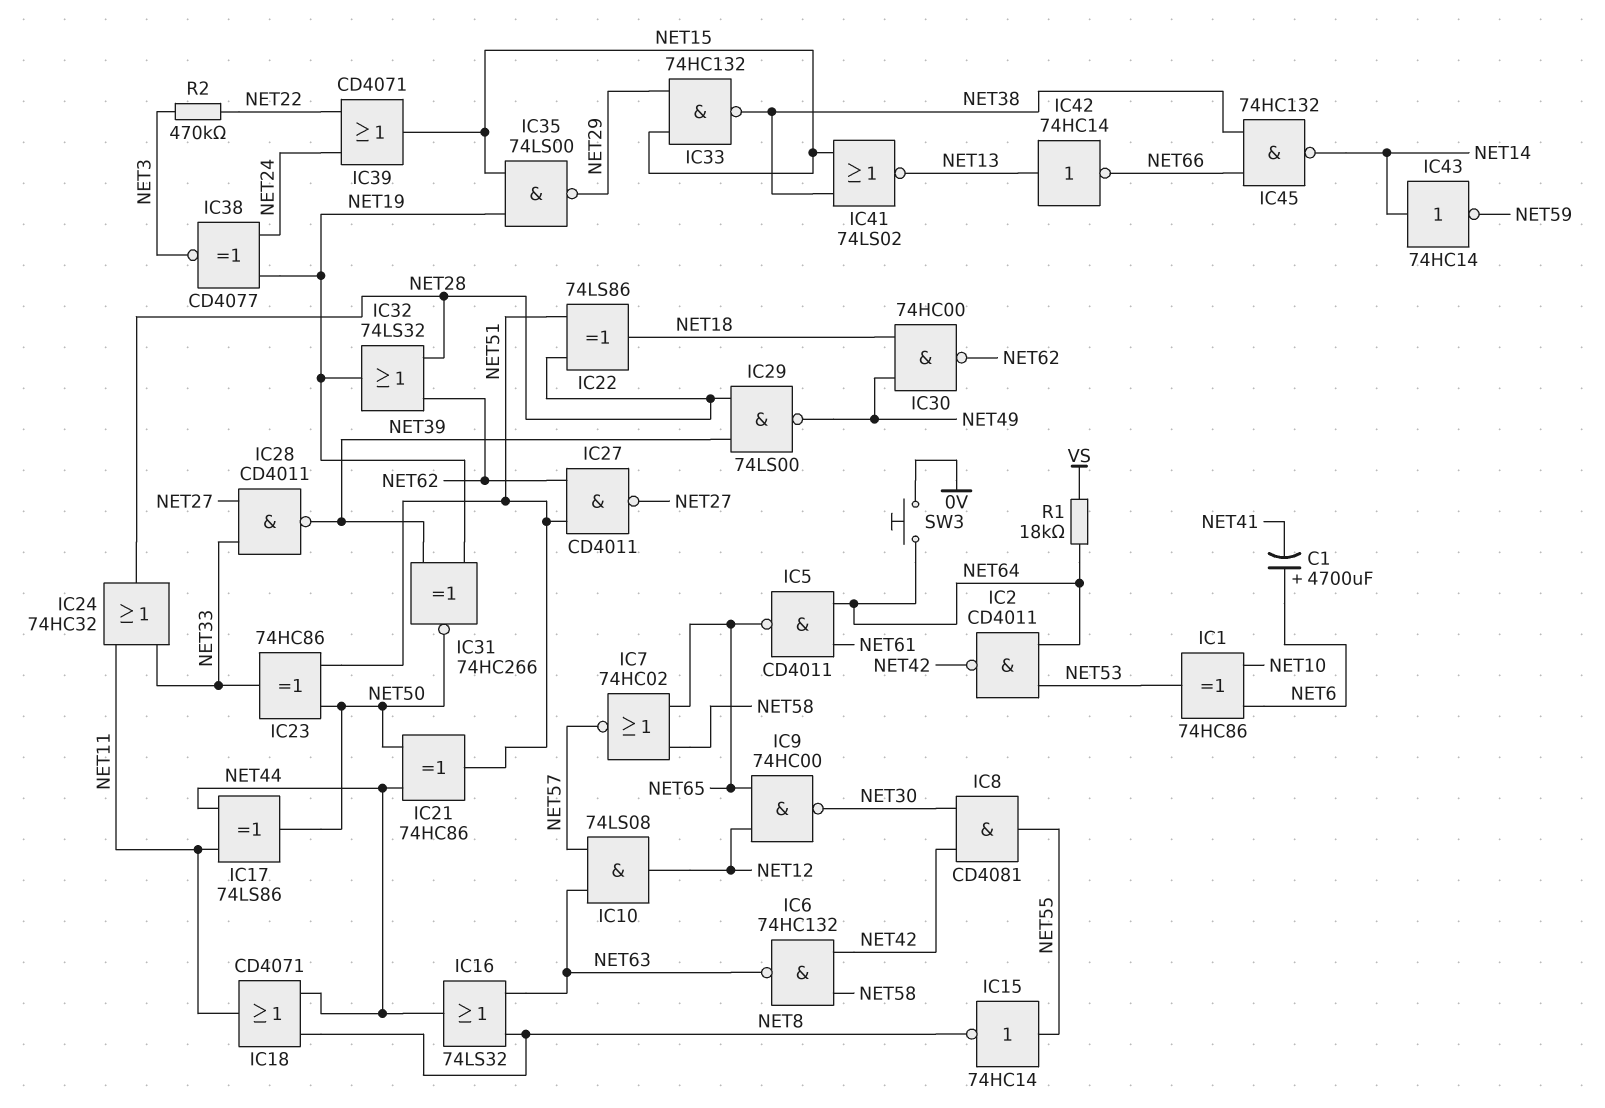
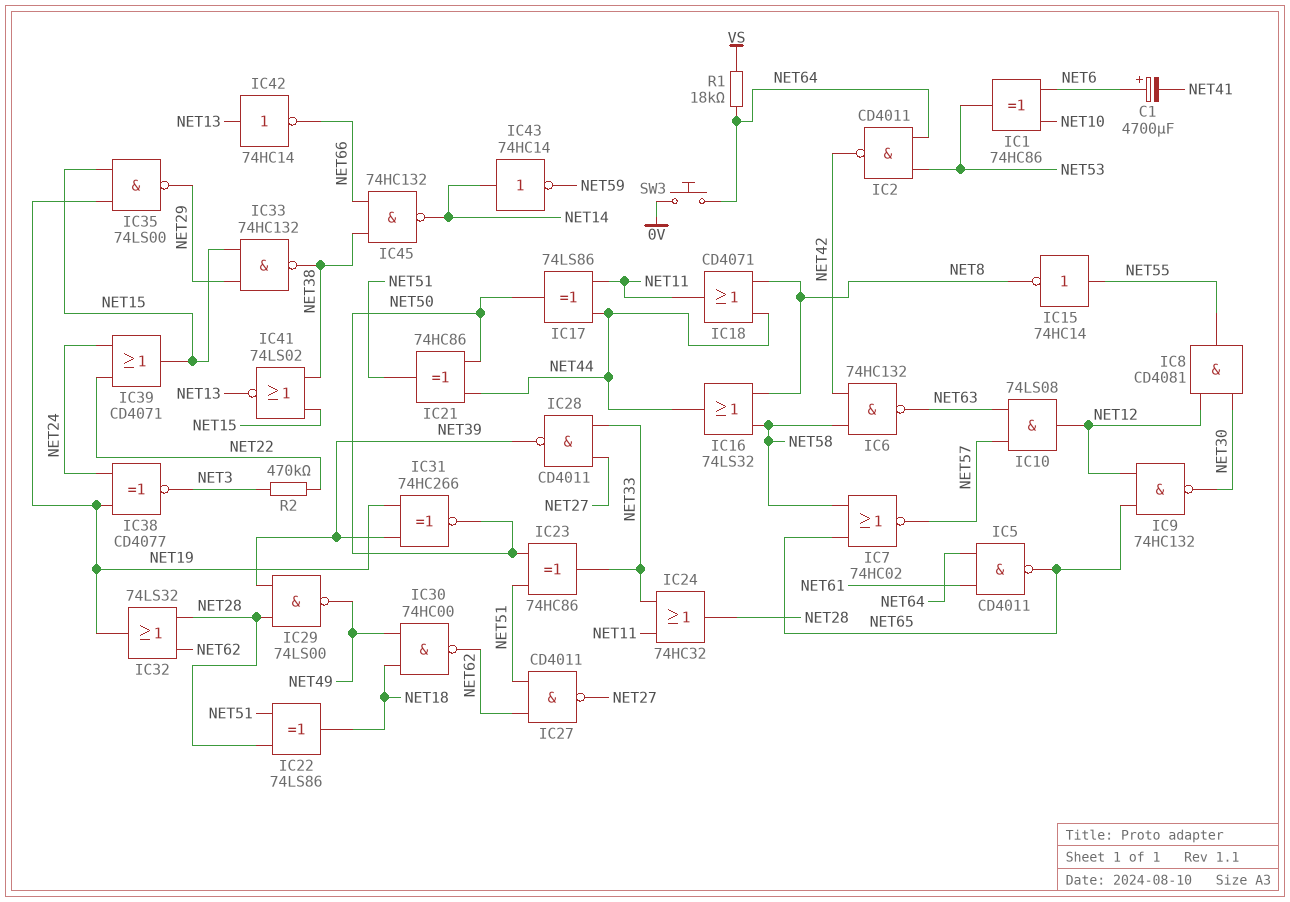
IC8: AND CD4081 (in NET30, in NET42, out NET55) -> AND CD4081 (in NET12, in NET30, out NET55)
IC9: NAND 74HC00 (in NET12, in NET65, out NET30) -> NAND 74HC132 (in NET12, in NET65, out NET30)
IC16: OR 74LS32 (in NET8, in NET63, out NET44) -> OR 74LS32 (in NET8, in NET58, out NET44)

